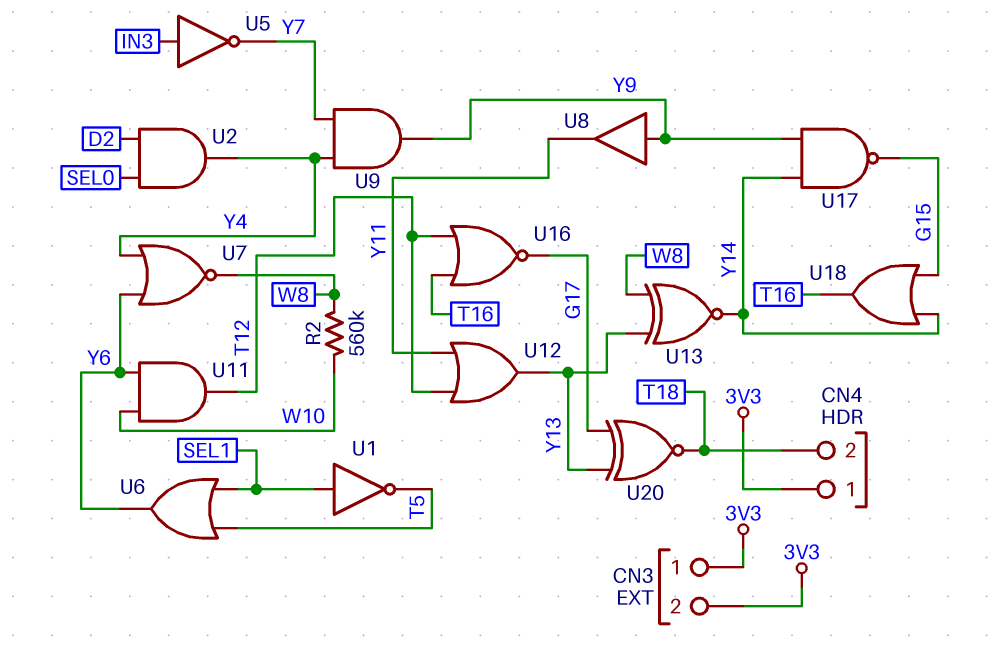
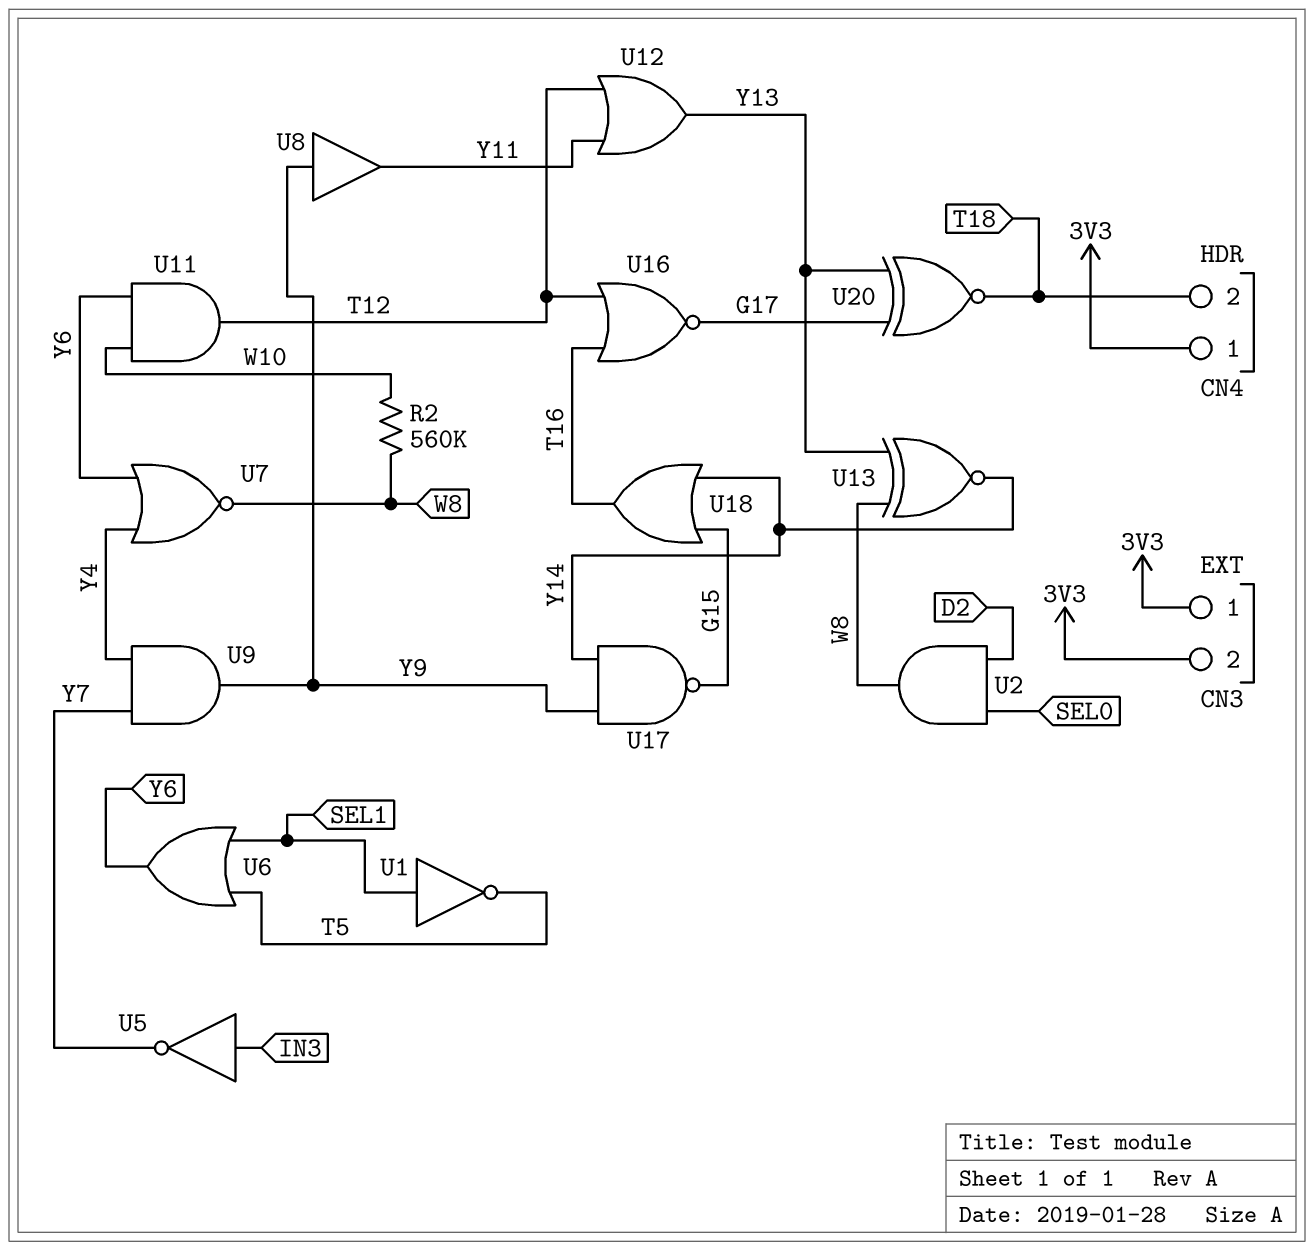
U2: AND (in D2, in SEL0, out Y4) -> AND (in D2, in SEL0, out W8)

